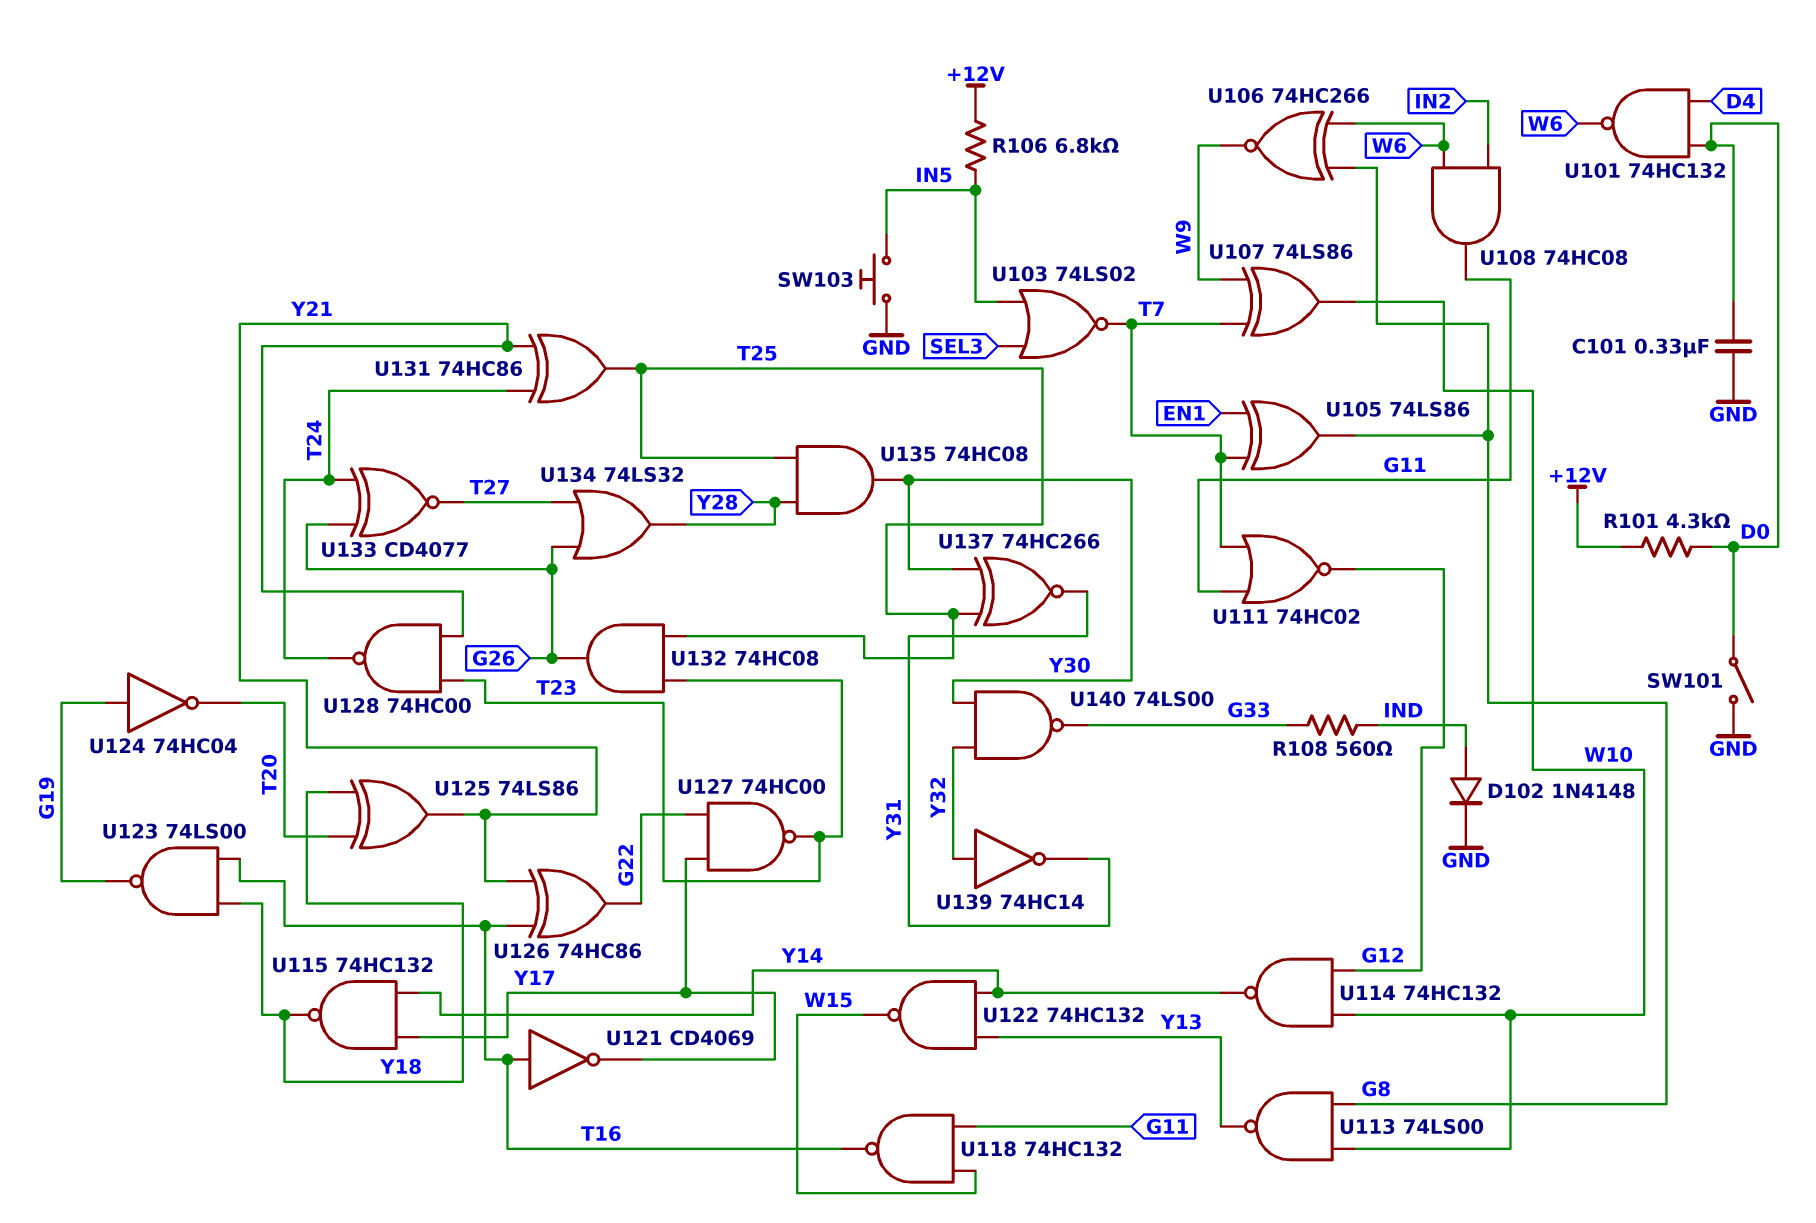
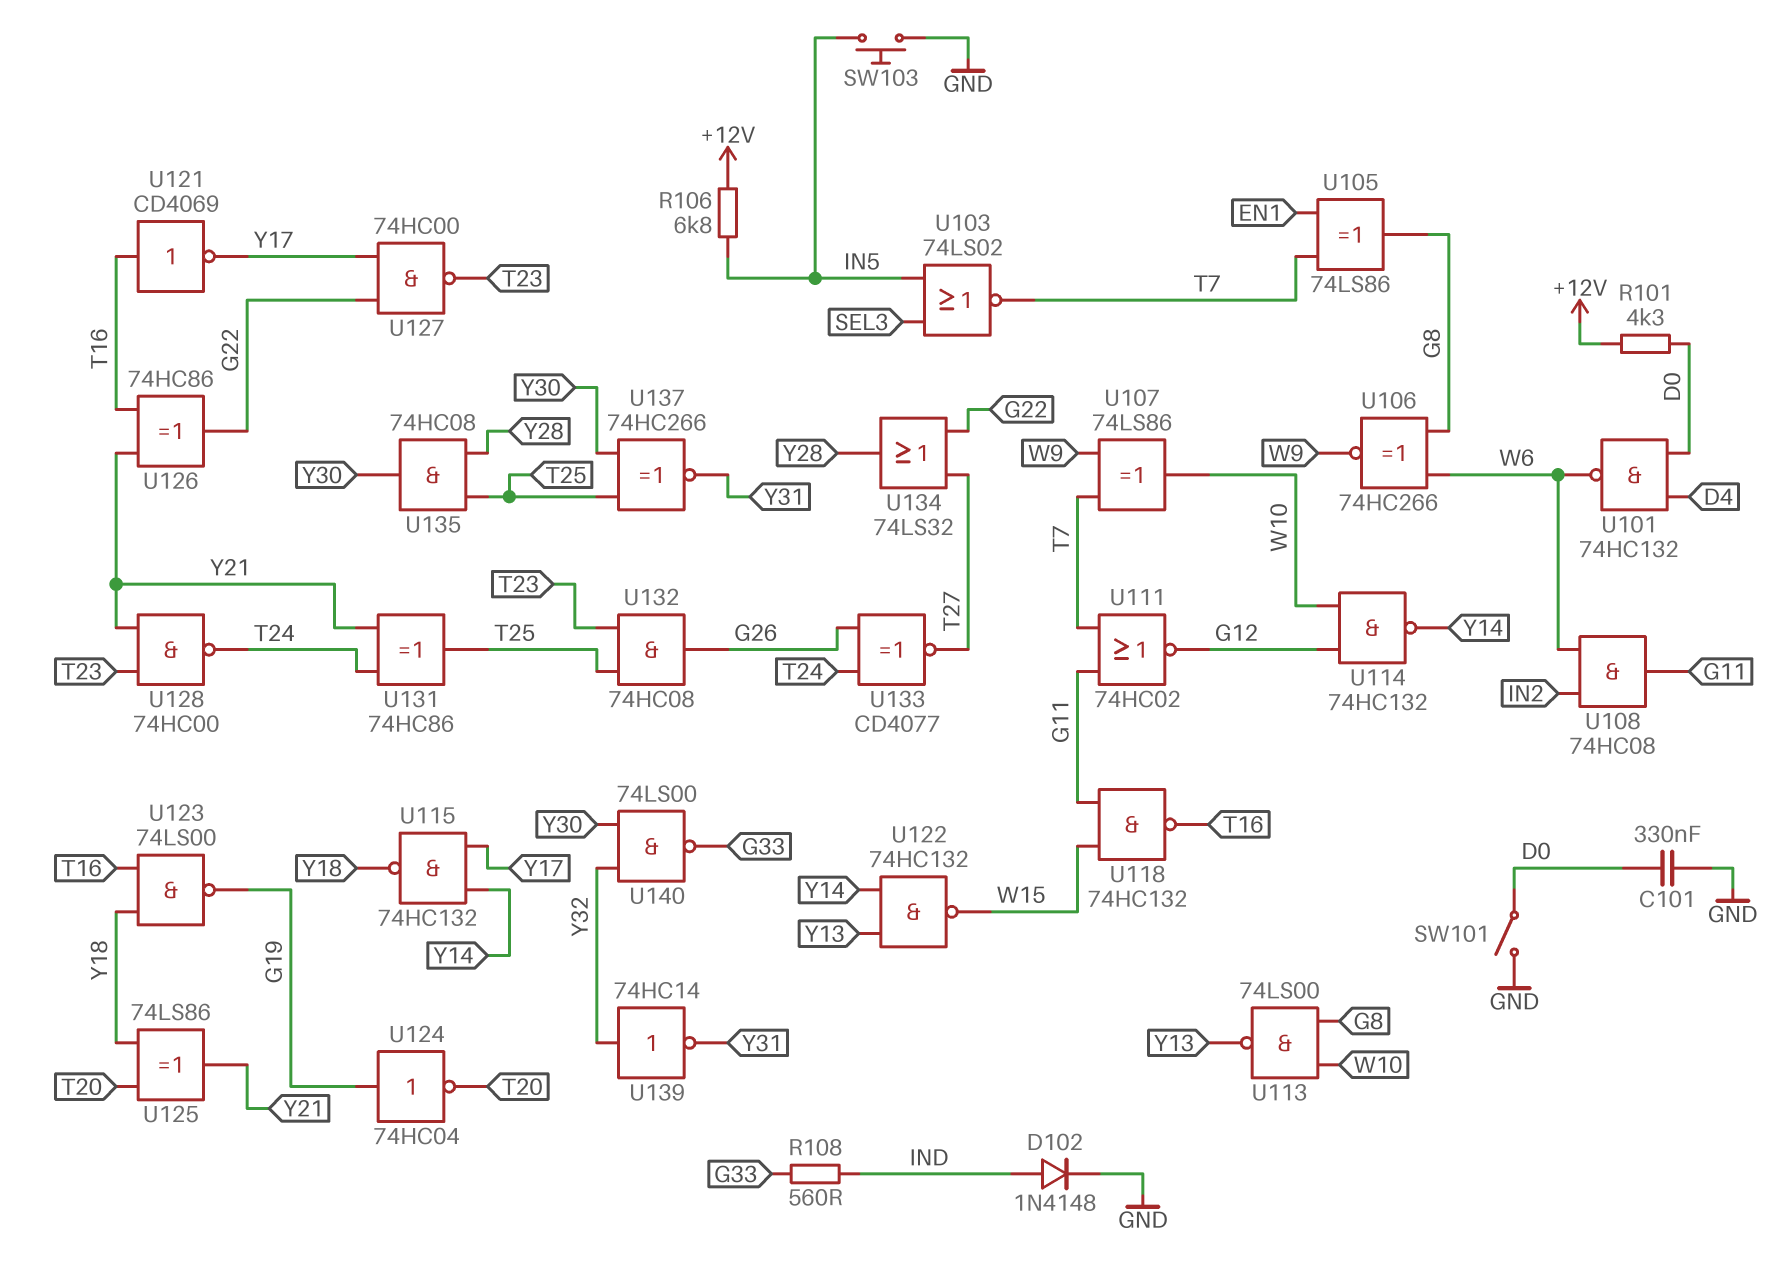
U134: OR 74LS32 (in G26, in T27, out Y28) -> OR 74LS32 (in G22, in T27, out Y28)

